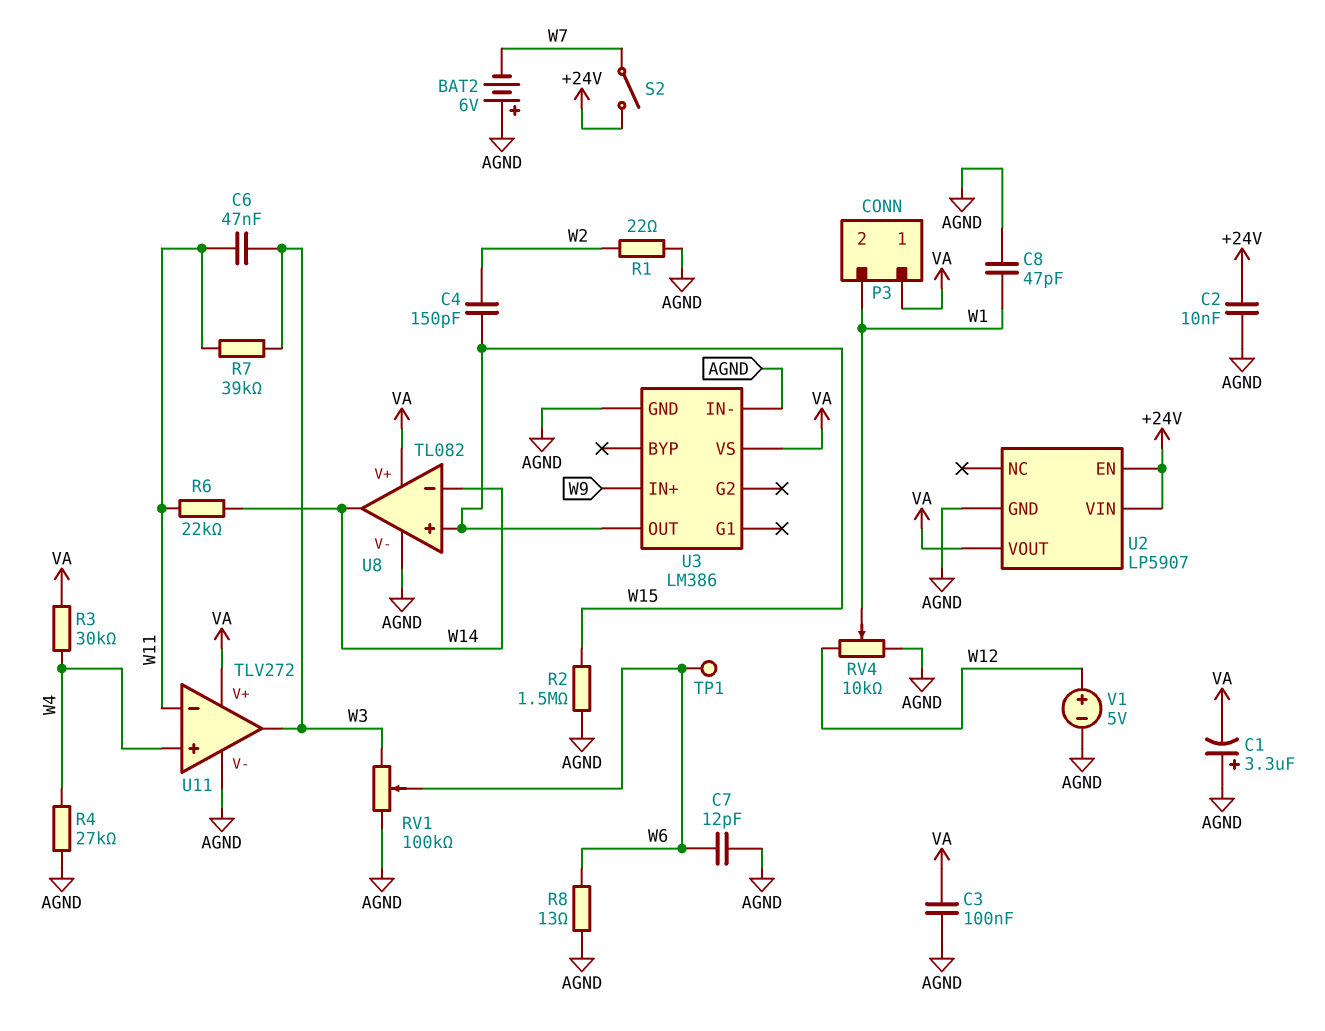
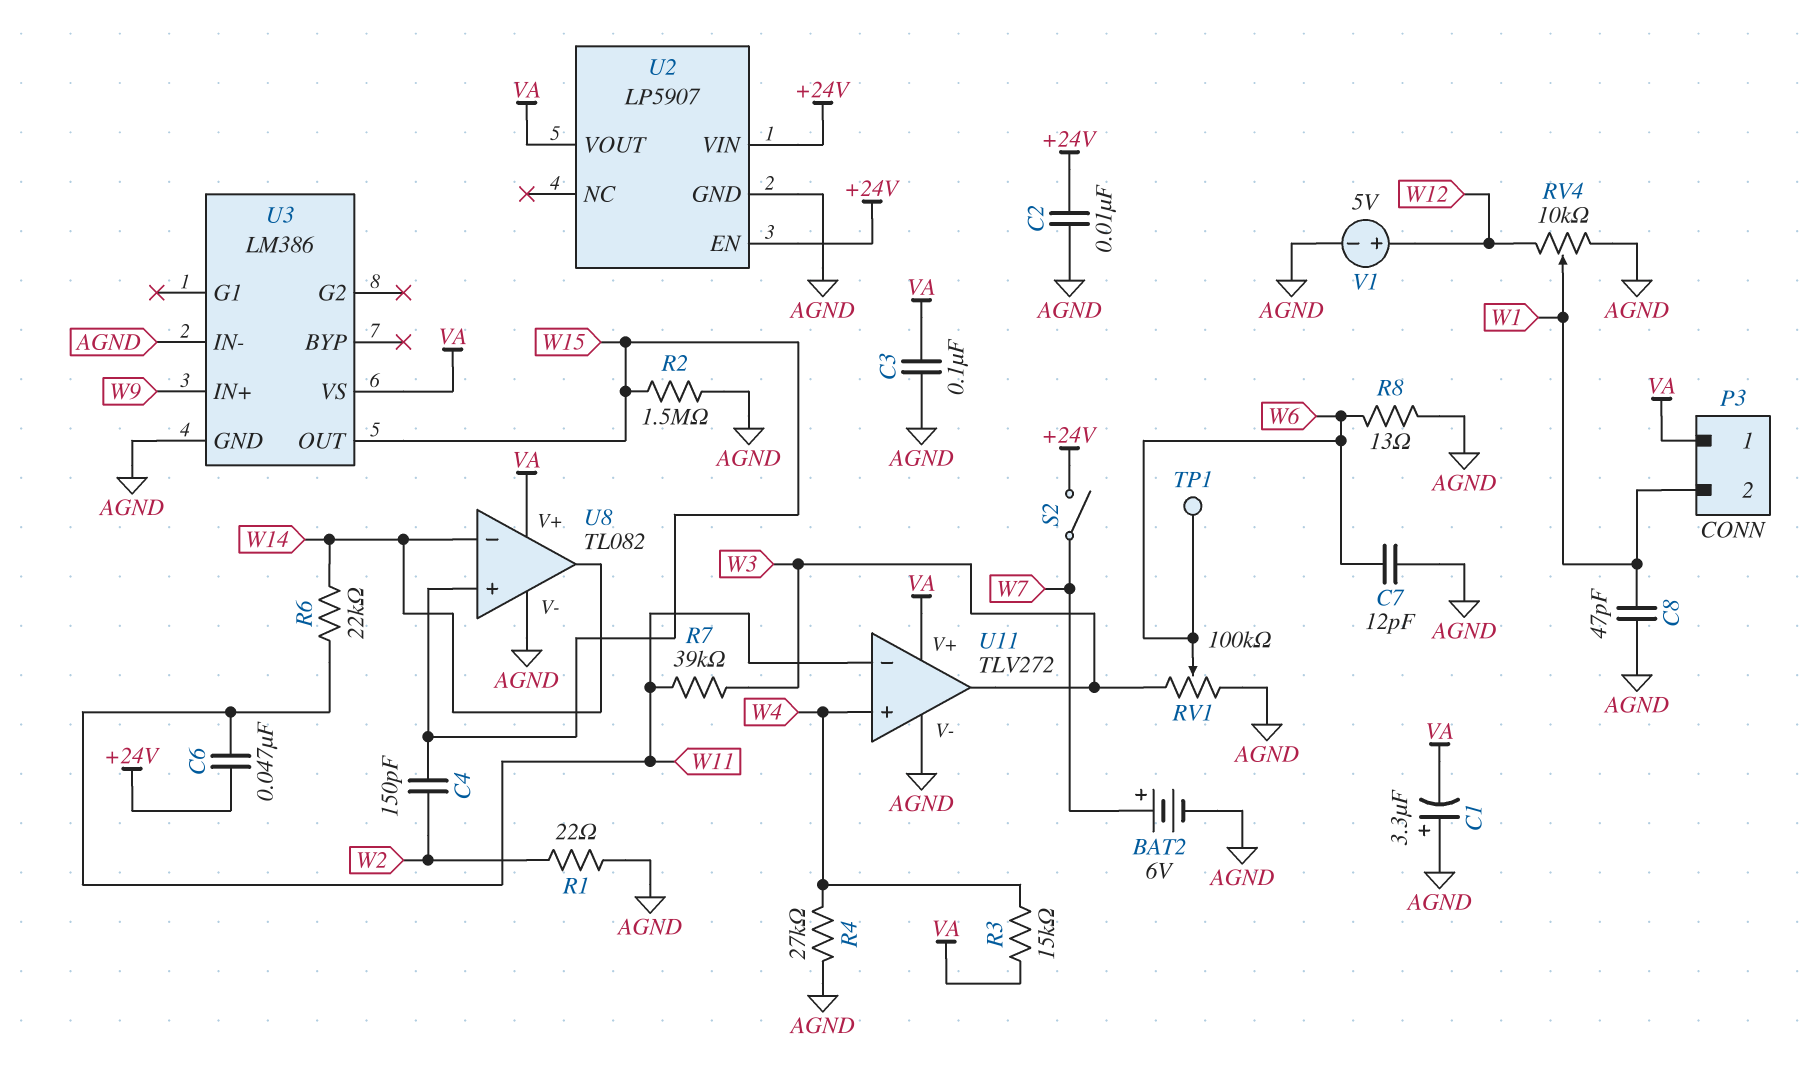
BAT2: 6V (plus AGND, minus W7) -> 6V (plus W7, minus AGND)
C6: 47nF (W3, W11) -> 47nF (+24V, W11)
R3: 30k (VA, W4) -> 15k (VA, W4)

